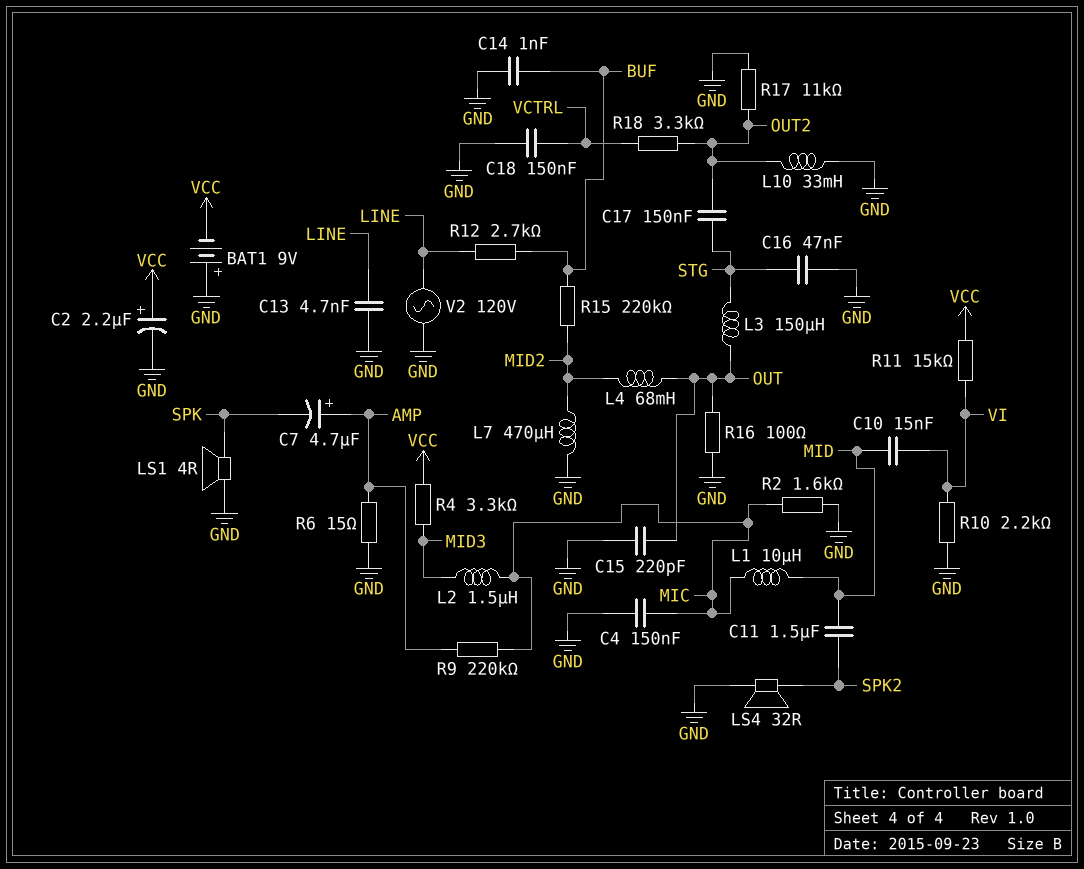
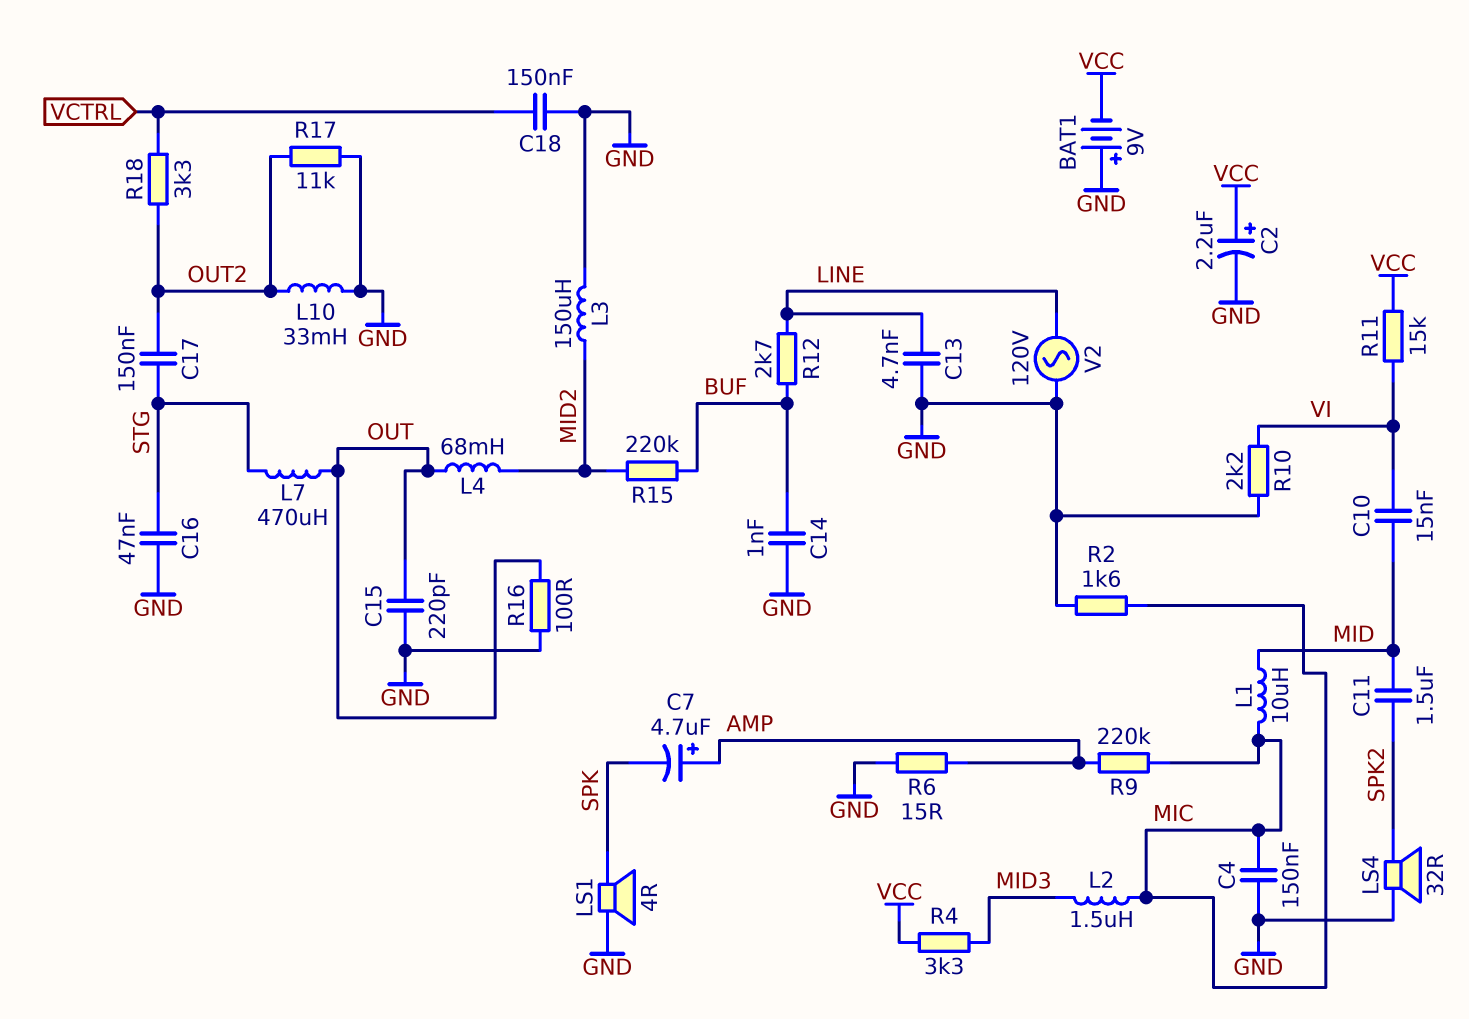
L3: 150uH (OUT, STG) -> 150uH (GND, MID2)
L7: 470uH (GND, MID2) -> 470uH (OUT, STG)

